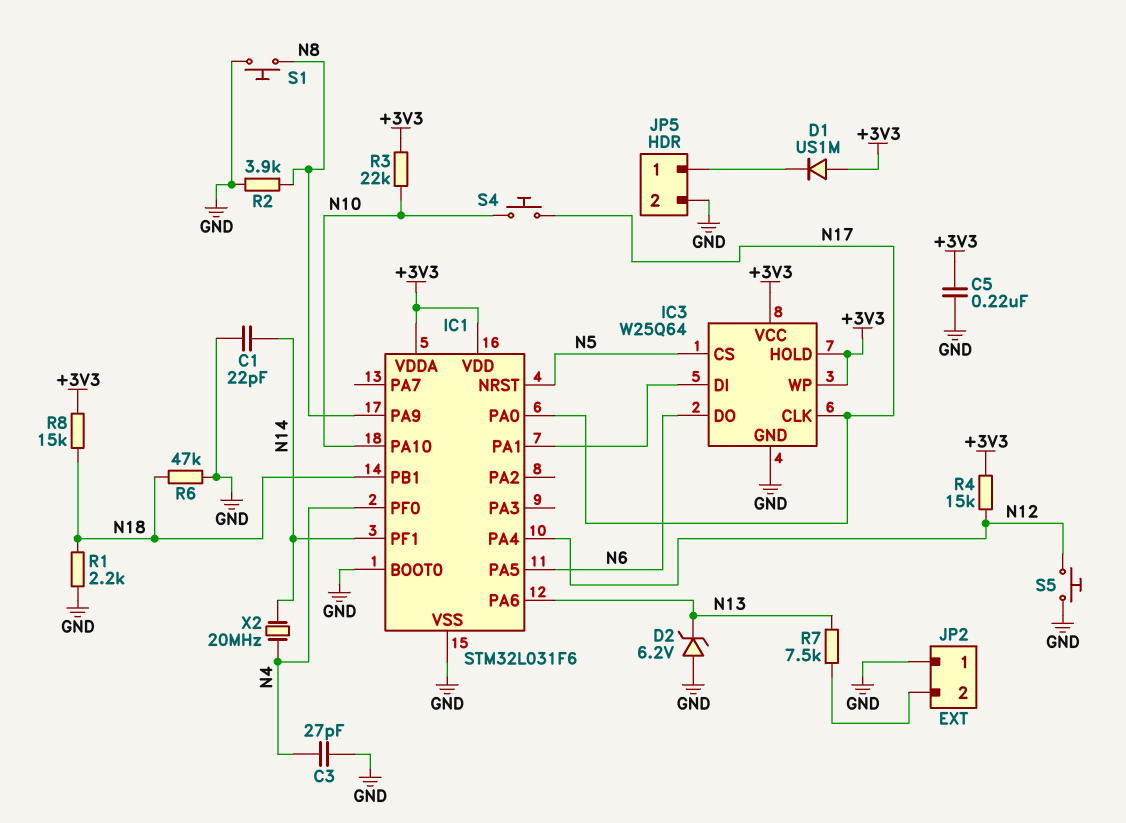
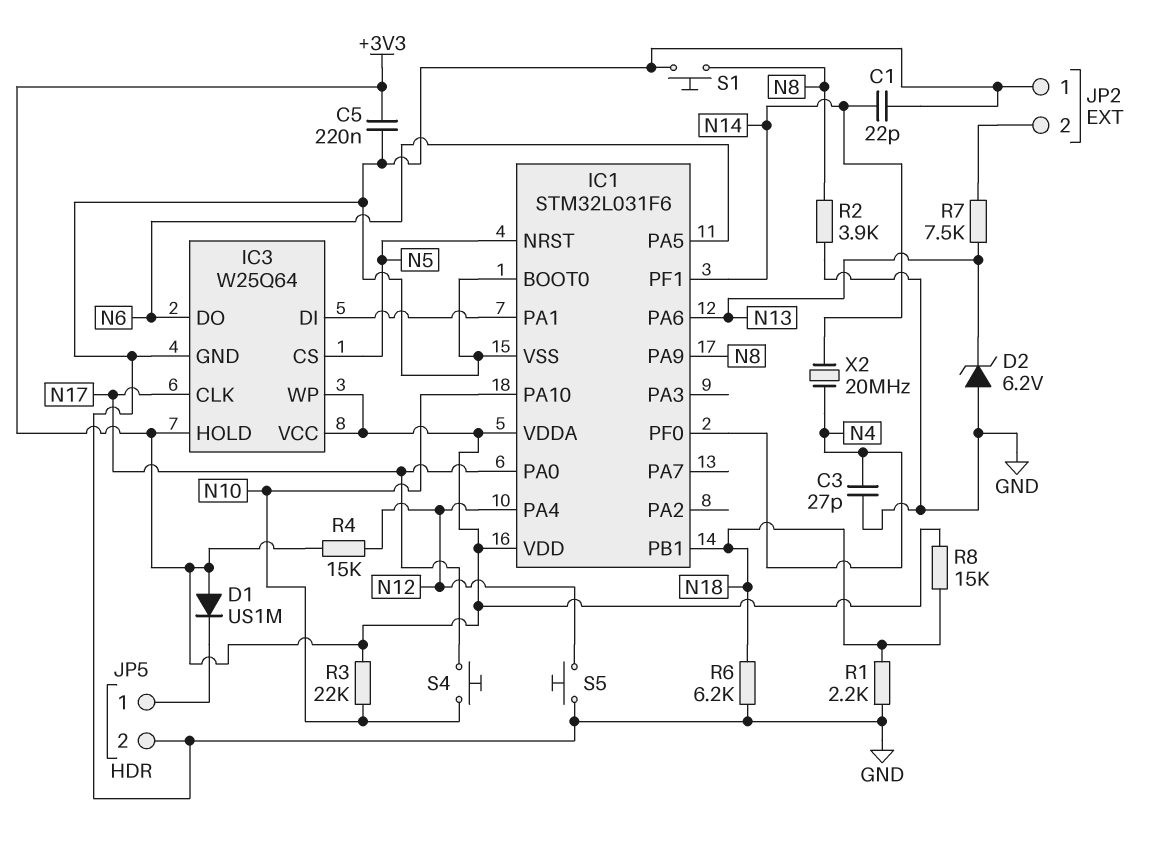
R6: 47k (GND, N18) -> 6.2k (GND, N18)

